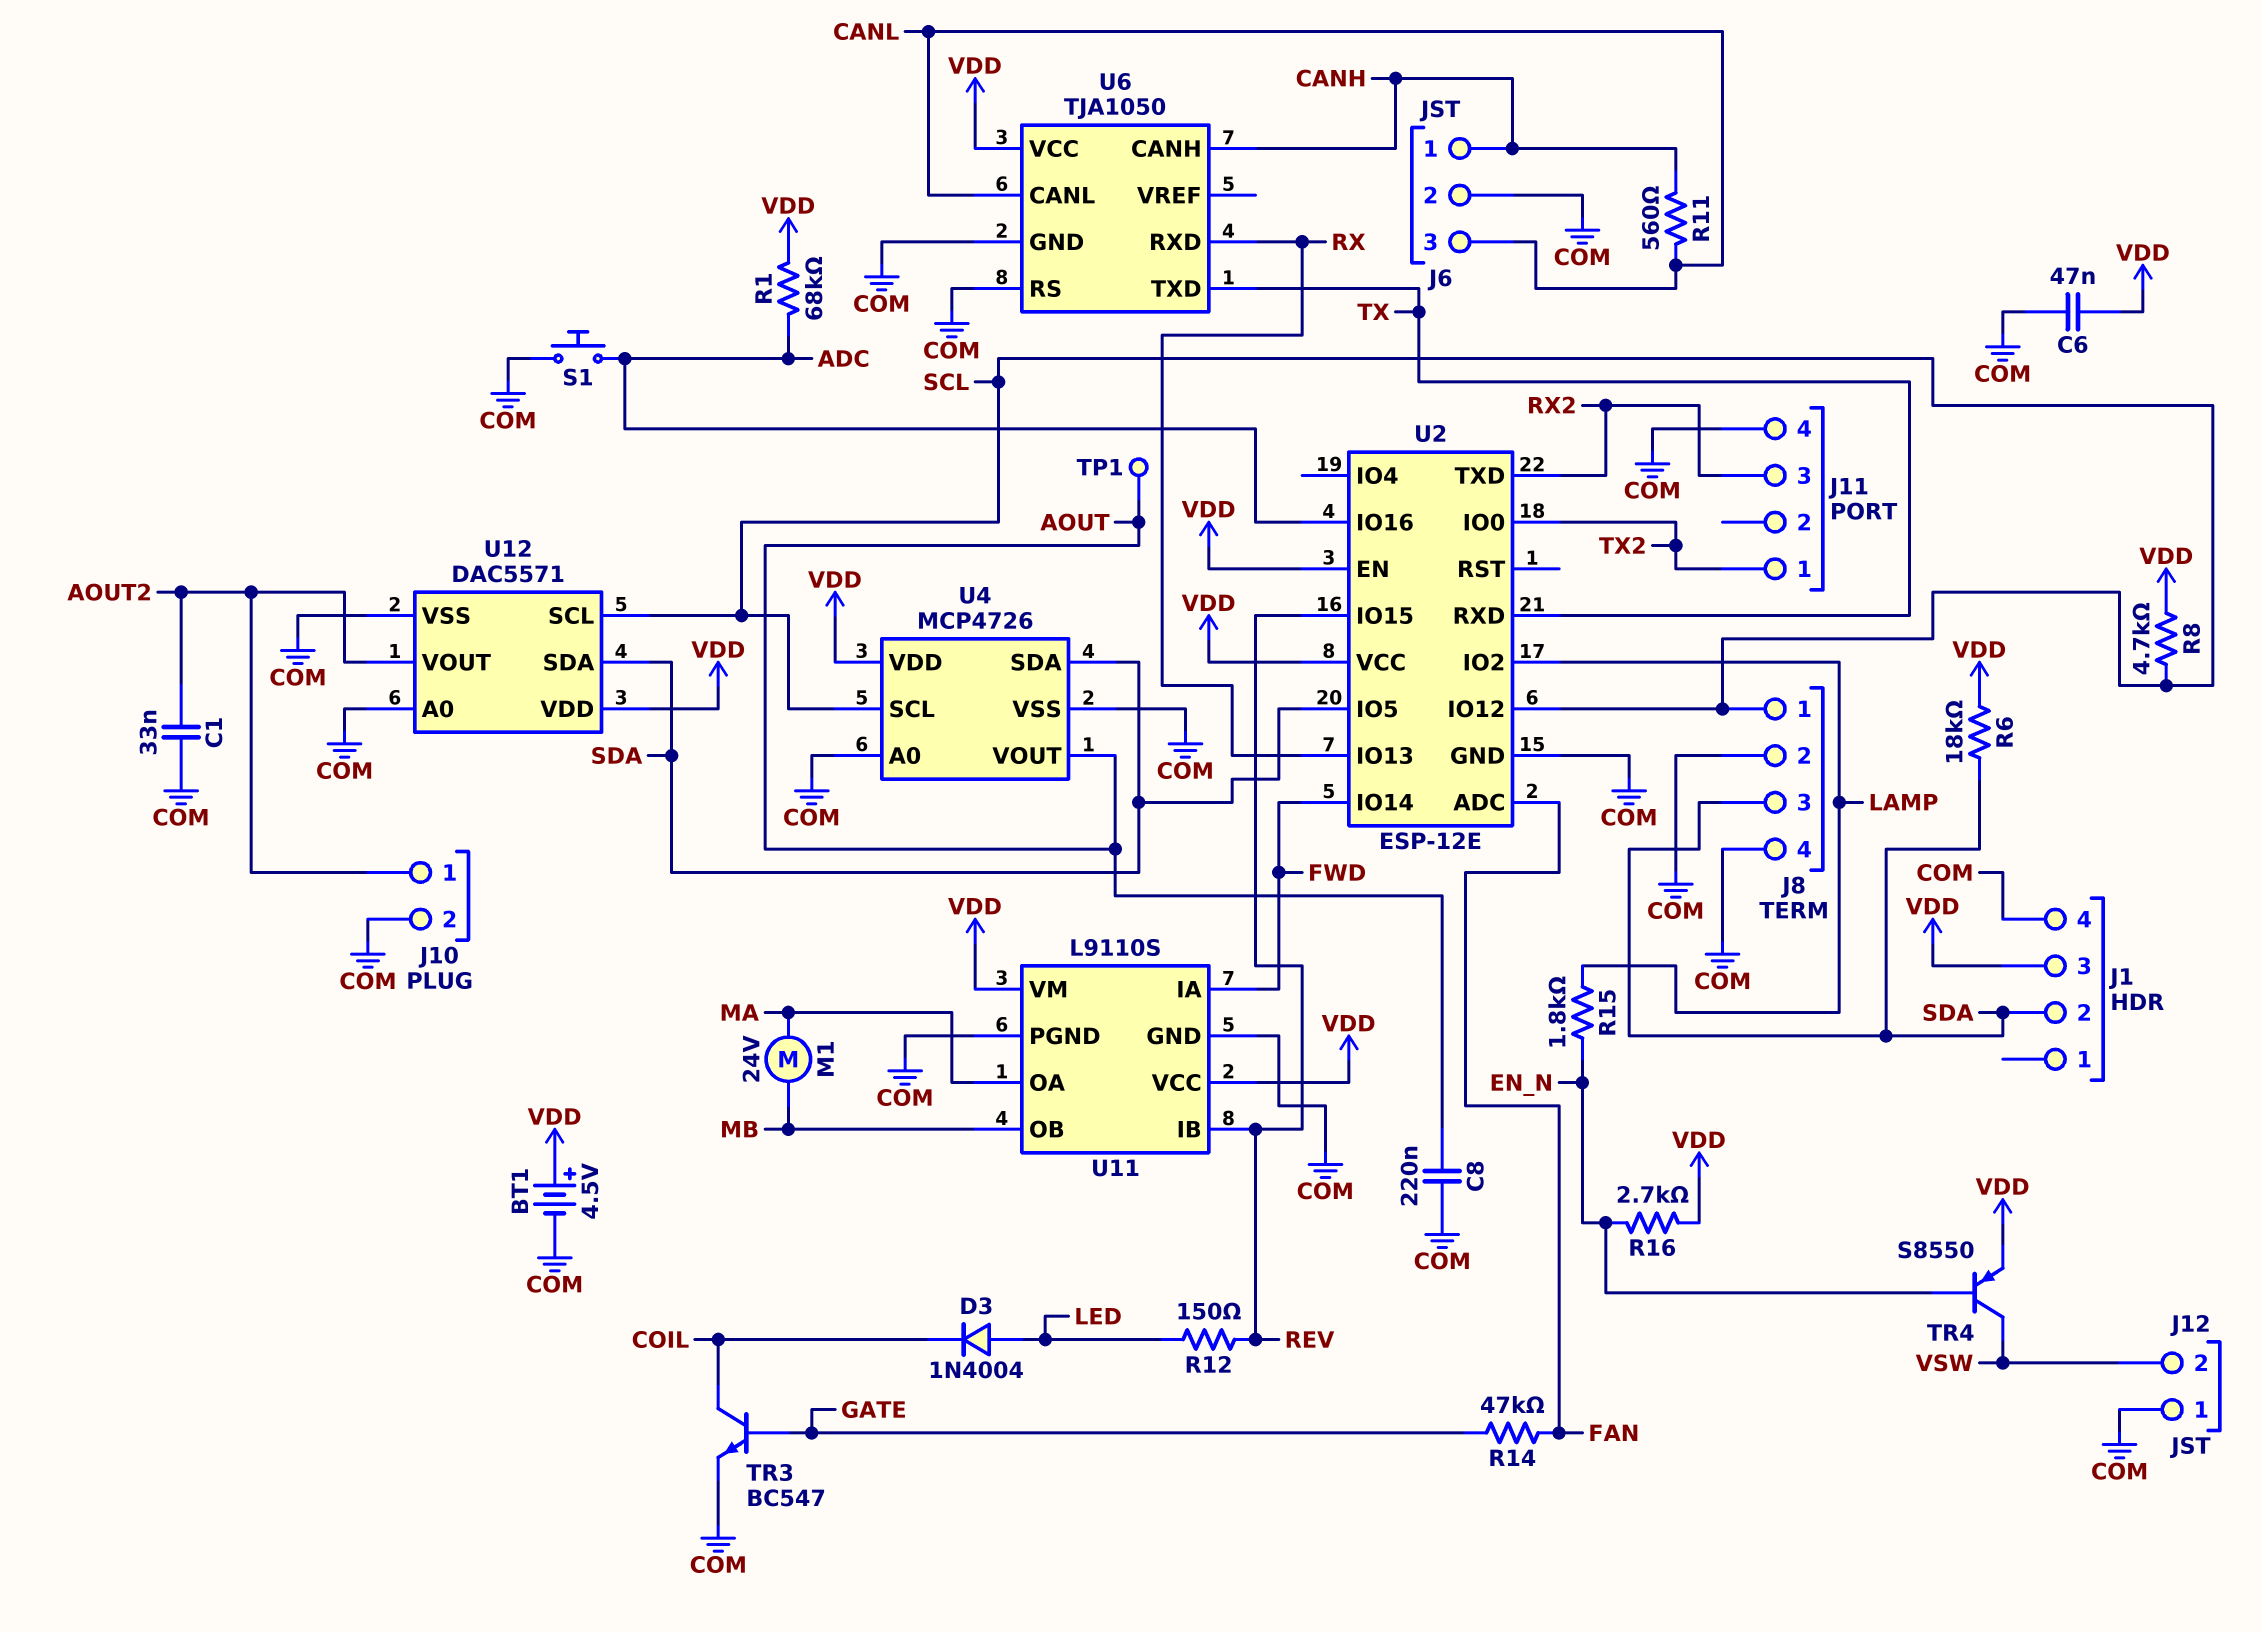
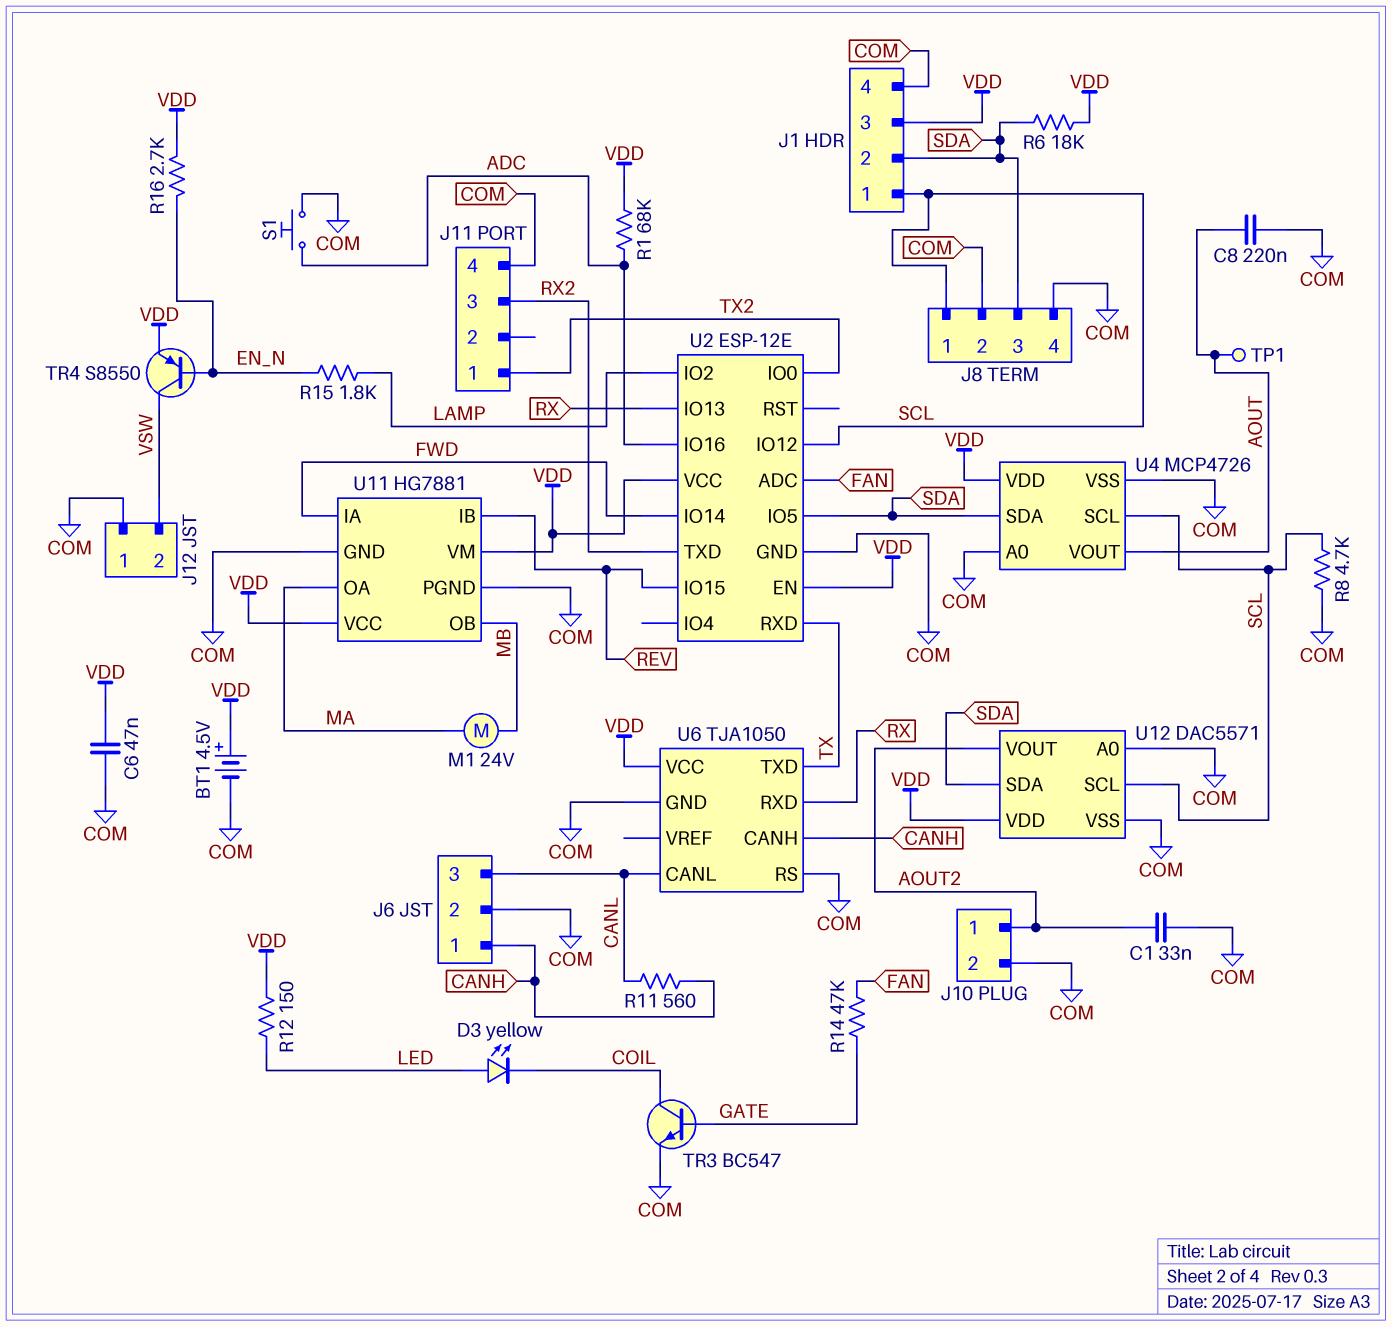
D3: diode 1N4004 (A LED, K COIL) -> LED yellow (A LED, K COIL)
J1 pin 1: none -> SCL
R8: 4.7k (SCL, VDD) -> 4.7k (COM, SCL)
R12: 150 (LED, REV) -> 150 (LED, VDD)
U11: L9110S -> HG7881

